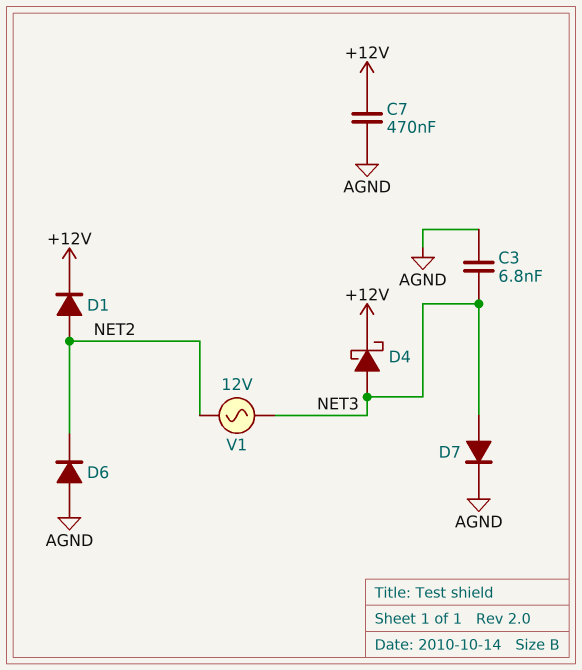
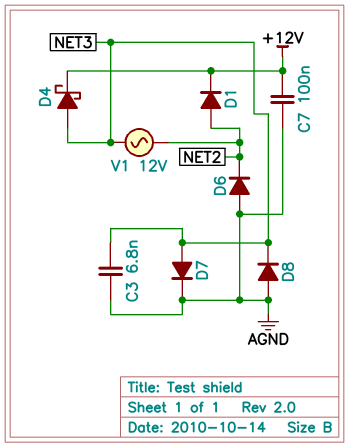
C7: 470nF (+12V, AGND) -> 100nF (+12V, AGND)
D8: none -> diode (A AGND, K NET3)

